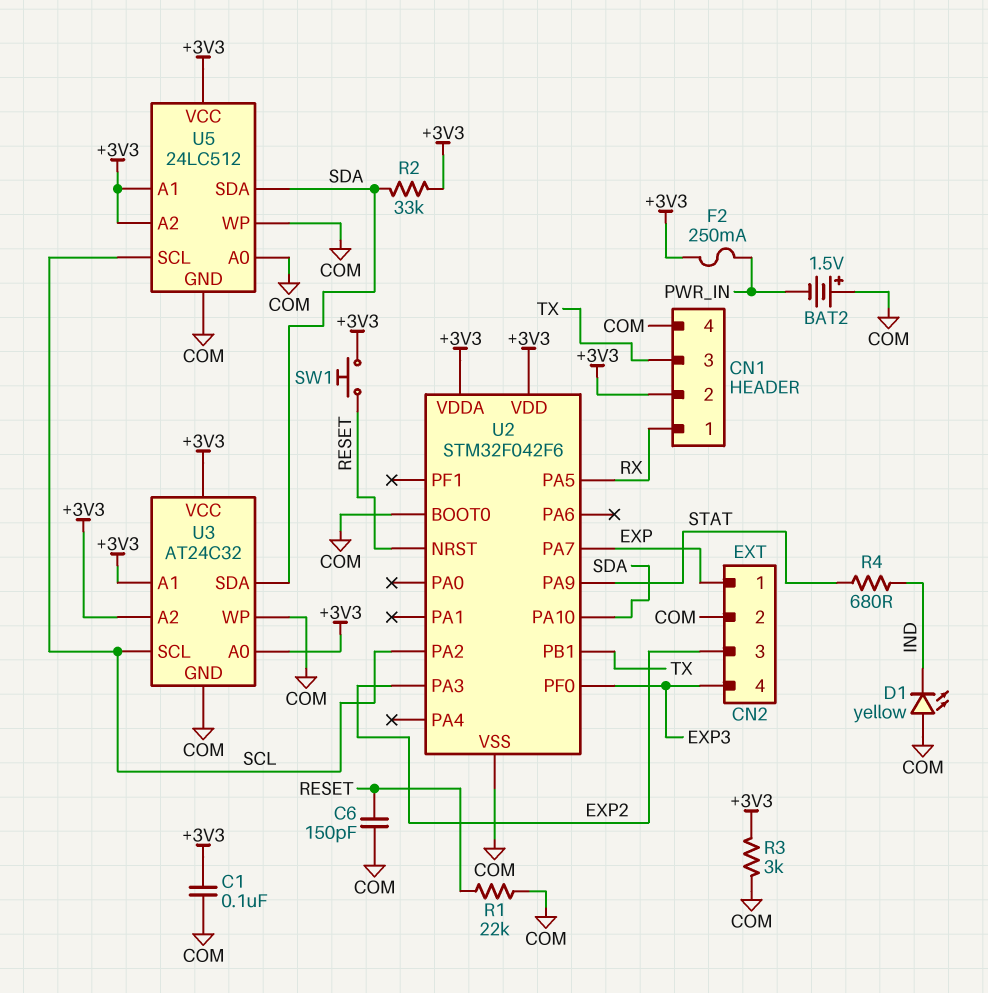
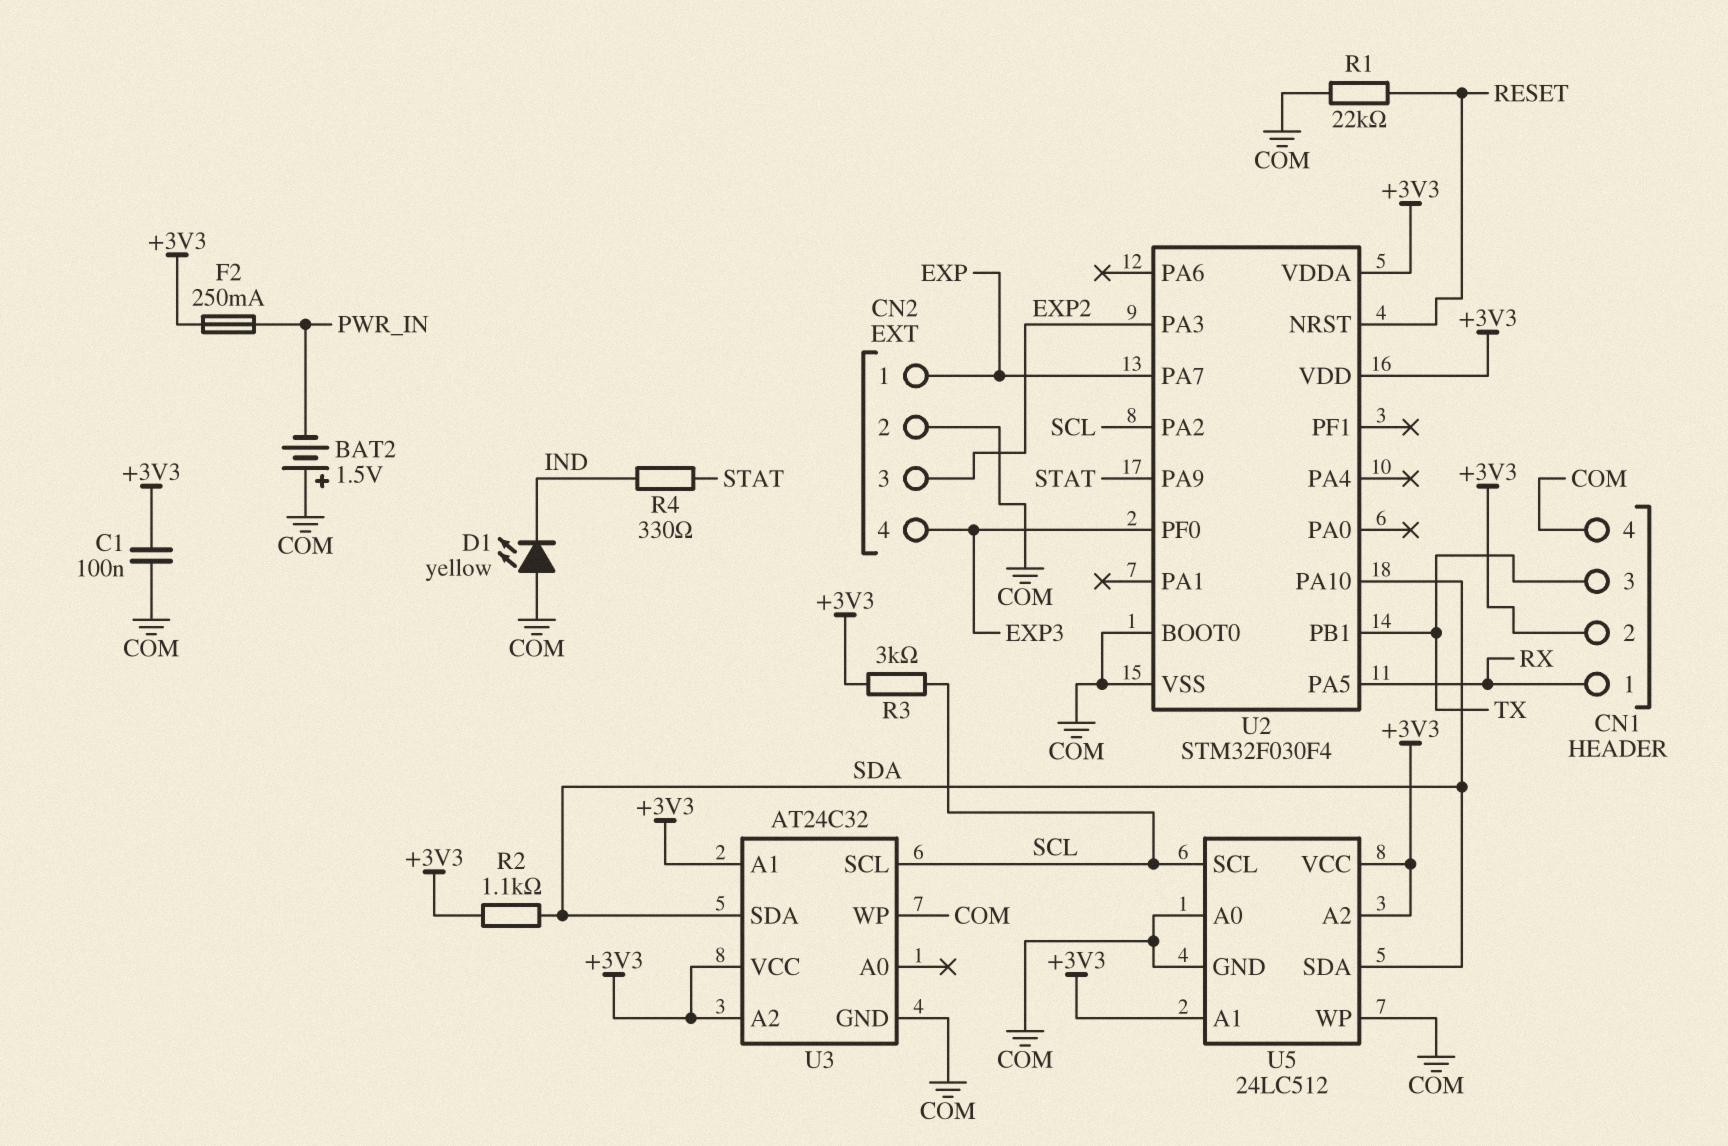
C6: 150pF (COM, RESET) -> none
R2: 33k (+3V3, SDA) -> 1.1k (+3V3, SDA)
R3: 3k (+3V3, COM) -> 3k (+3V3, SCL)
R4: 680 (IND, STAT) -> 330 (IND, STAT)
SW1: button (+3V3, RESET) -> none
U2: STM32F042F6 -> STM32F030F4
U3 pin A0: +3V3 -> none

